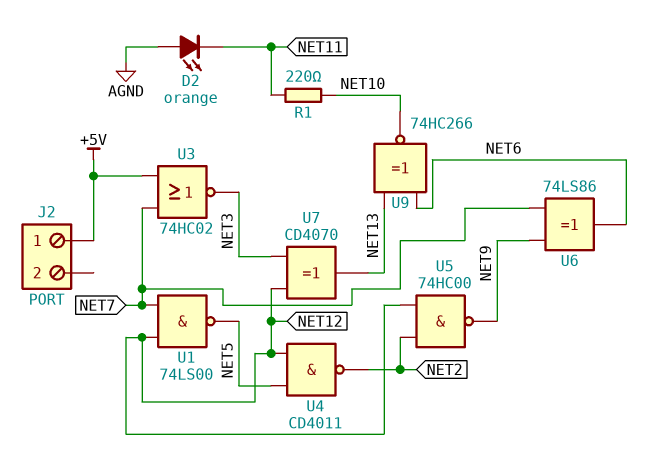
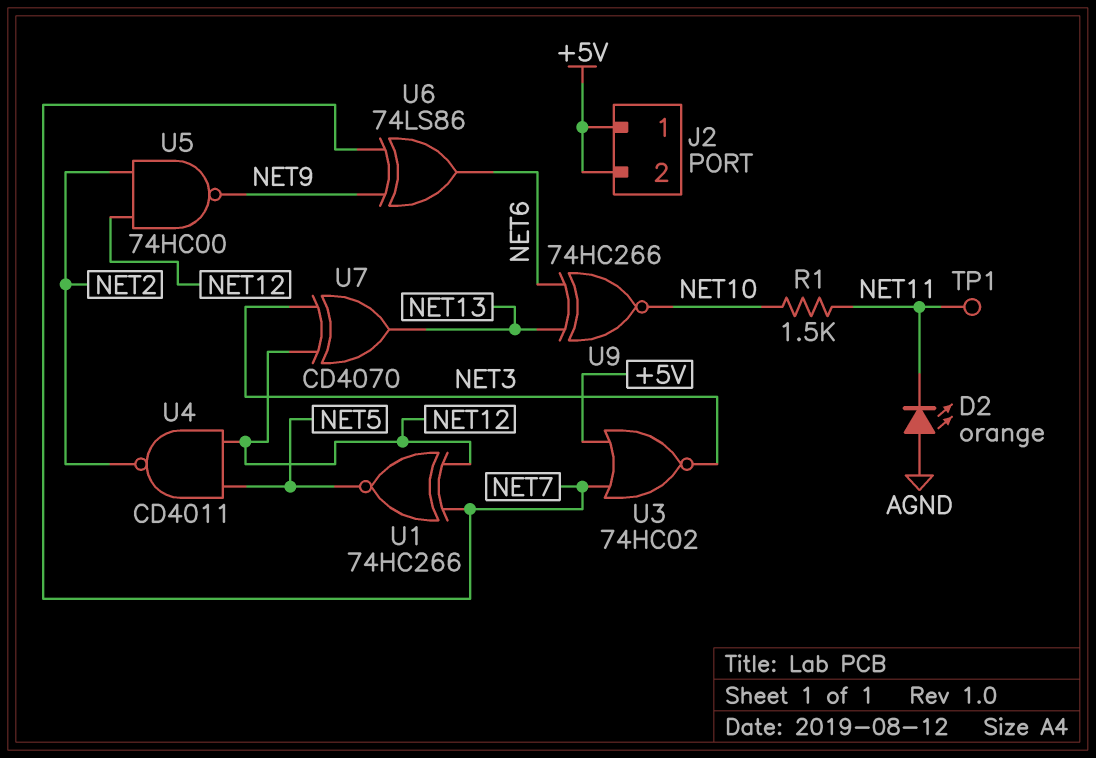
J2 pin 2: none -> +5V
R1: 220 (NET10, NET11) -> 1.5k (NET10, NET11)
TP1: none -> test point (NET11)
U1: NAND 74LS00 (in NET7, in NET12, out NET5) -> XNOR 74HC266 (in NET7, in NET12, out NET5)

